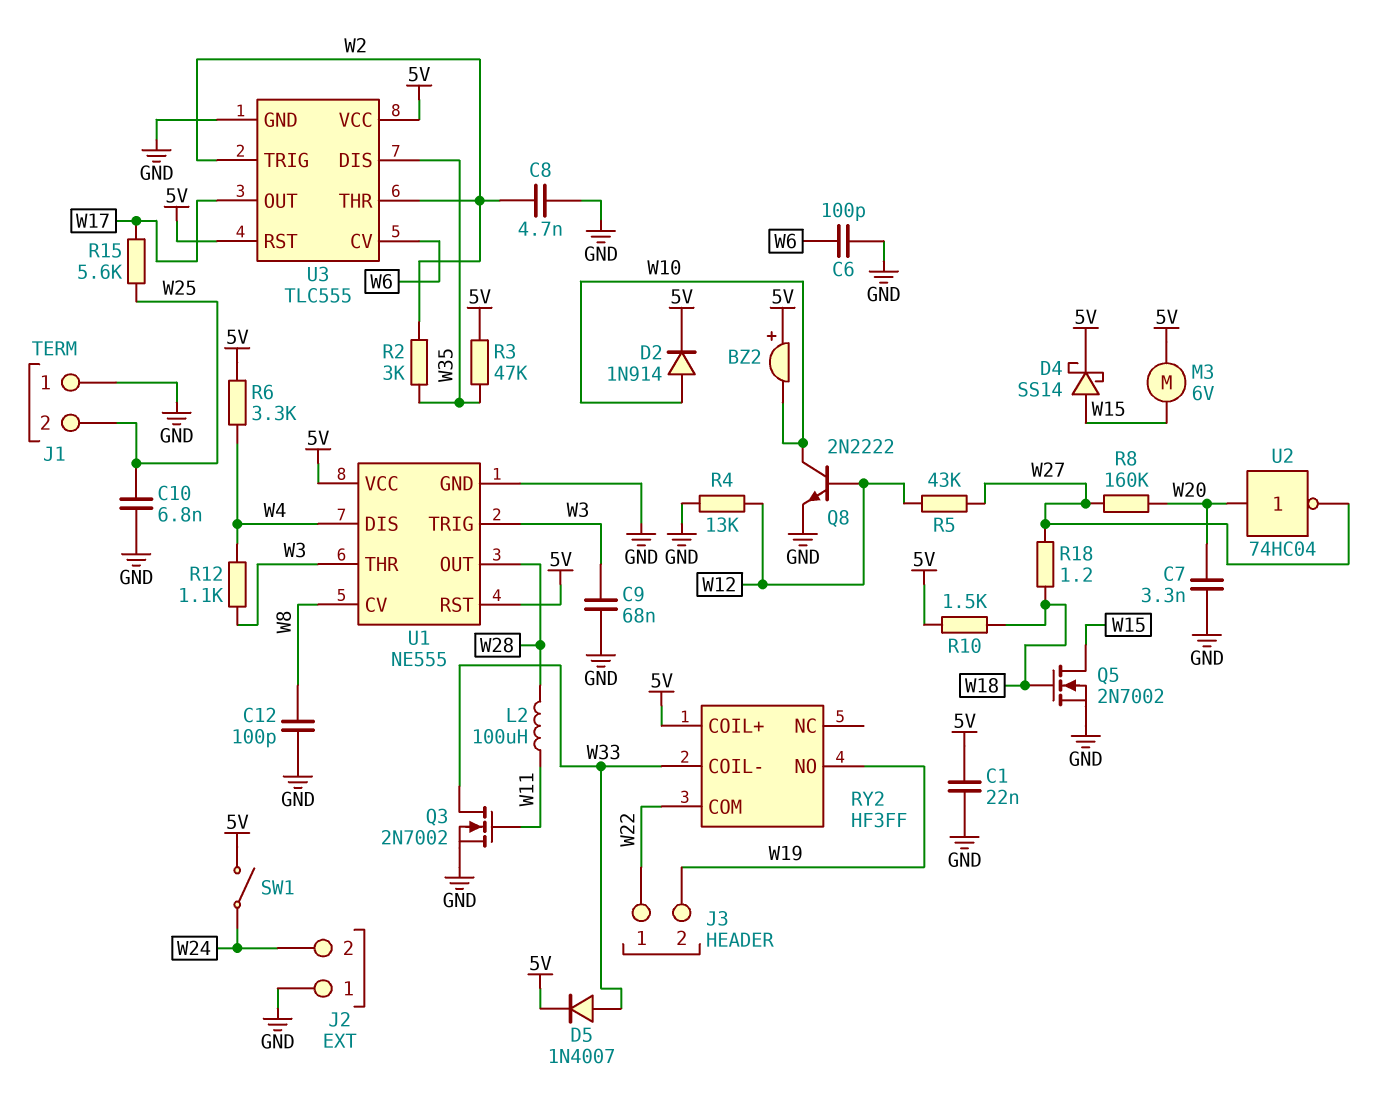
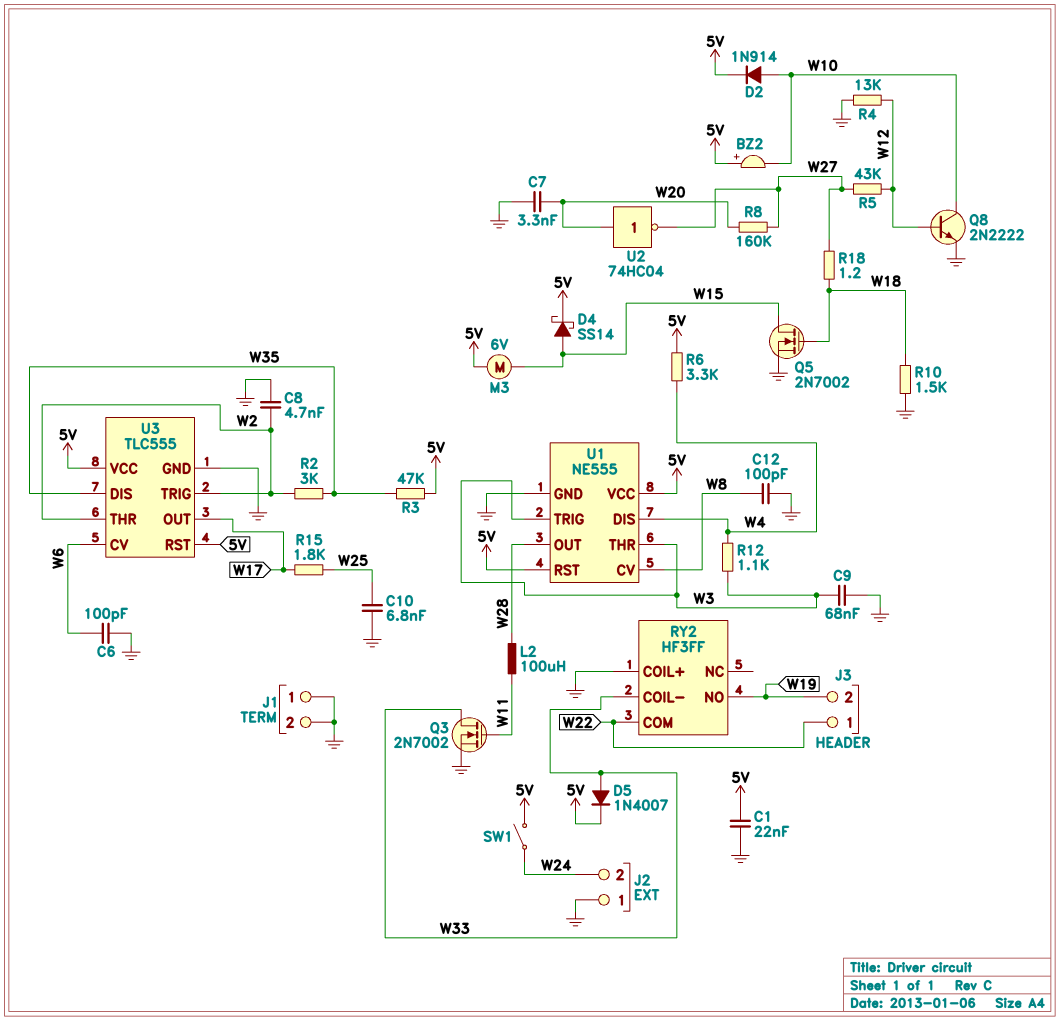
J1 pin 2: W25 -> GND
R10: 1.5k (5V, W18) -> 1.5k (GND, W18)
R15: 5.6k (W17, W25) -> 1.8k (W17, W25)
RY2 pin COIL+: 5V -> GND

